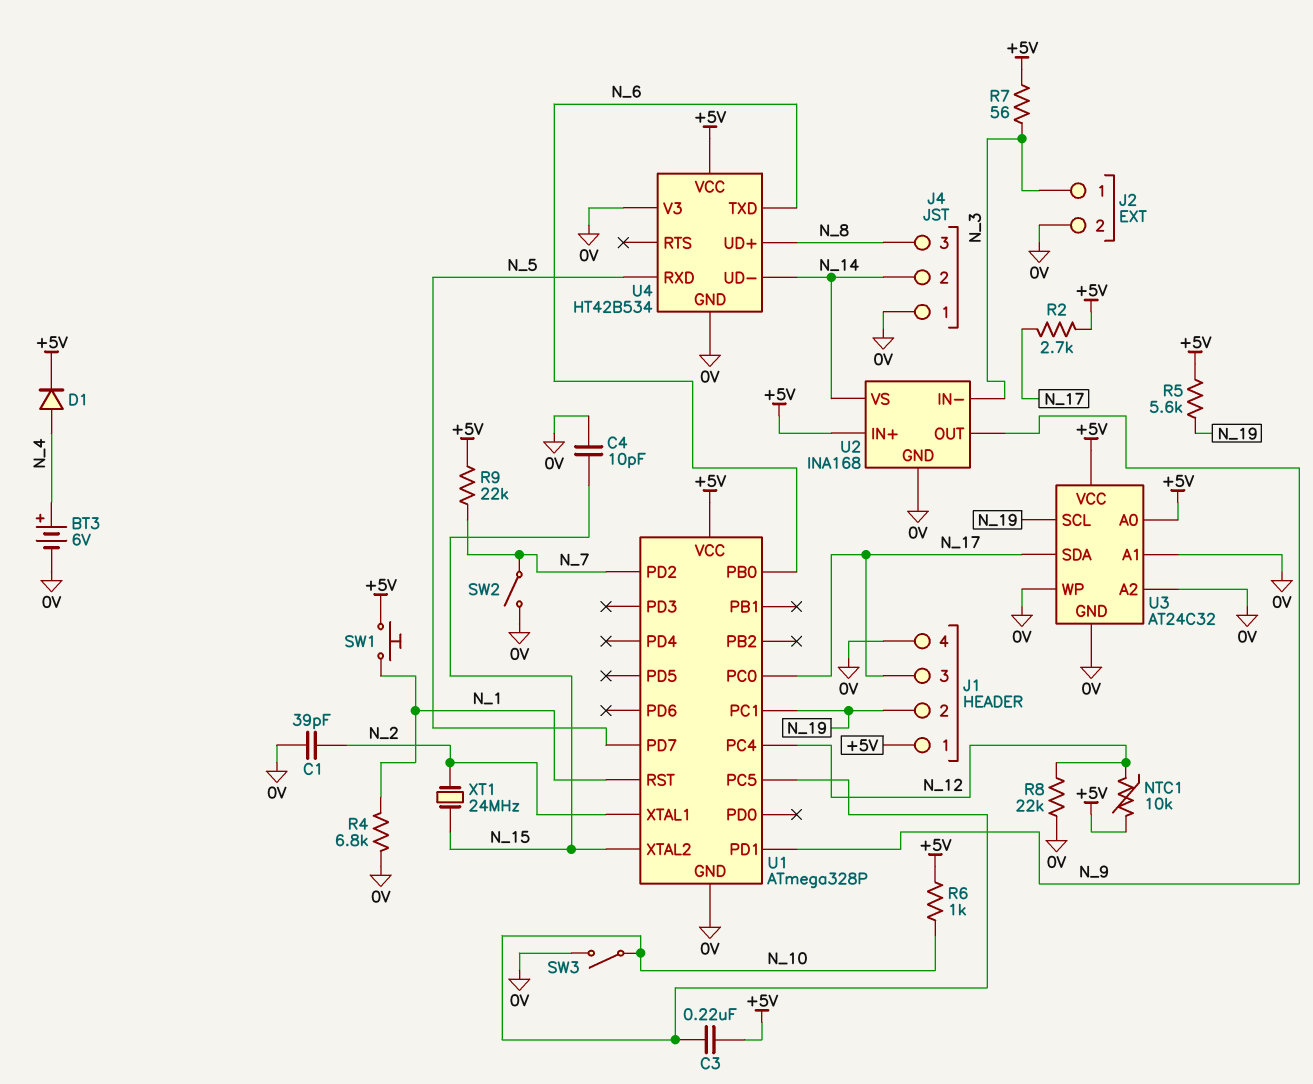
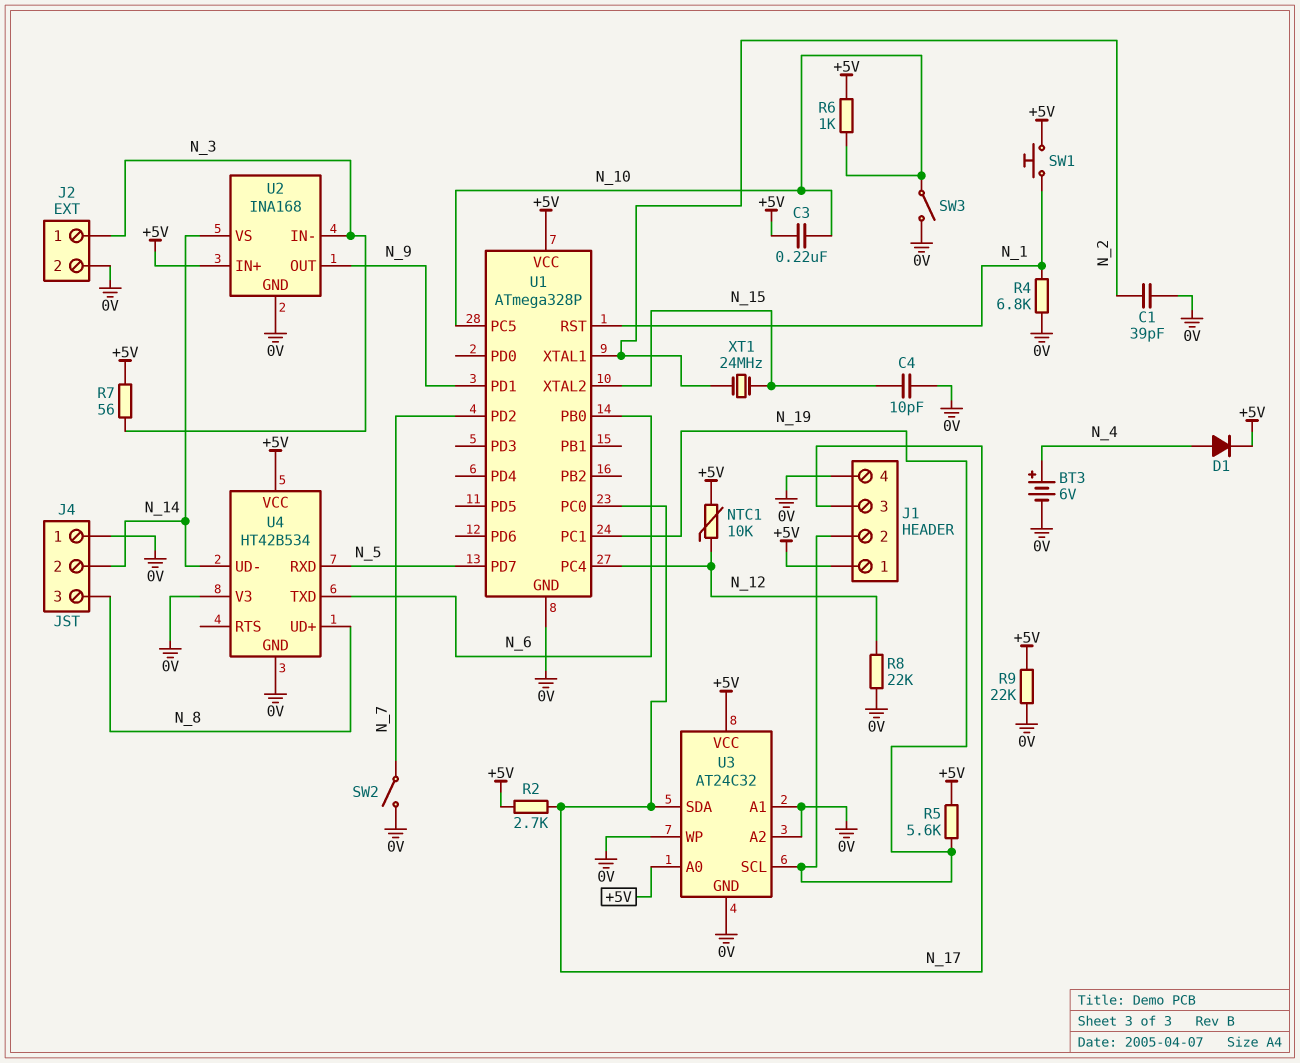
R9: 22k (+5V, N_7) -> 22k (+5V, 0V)

